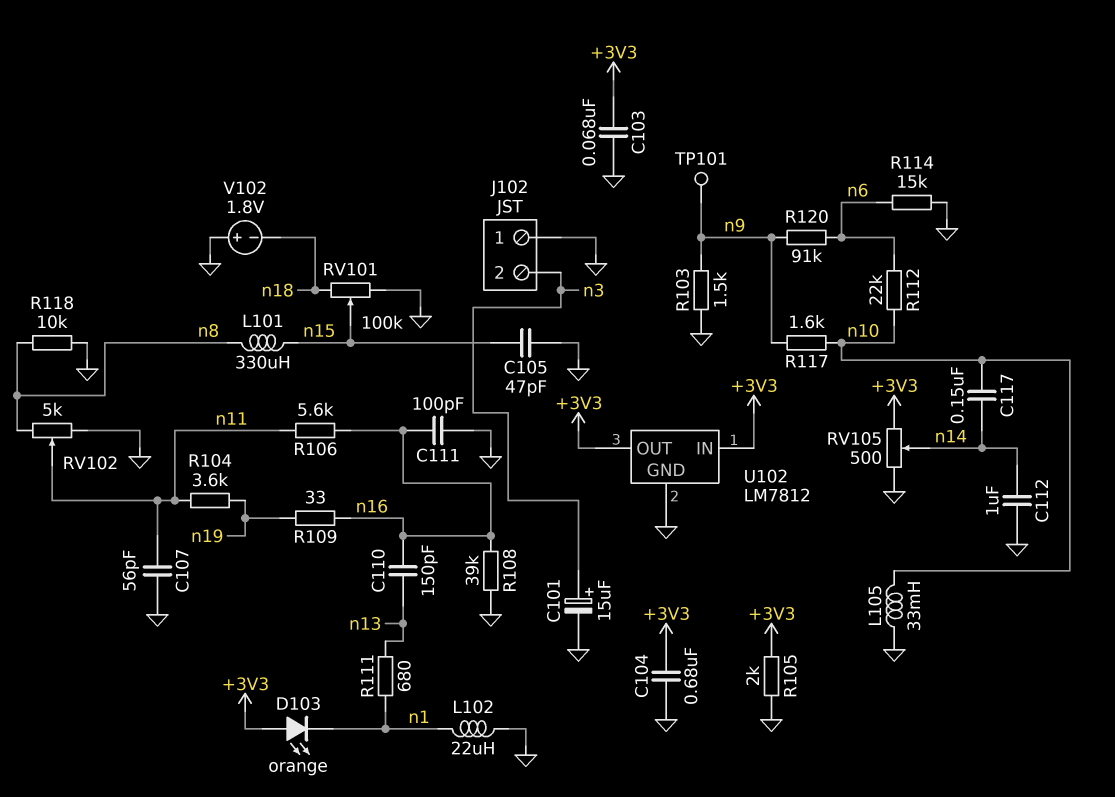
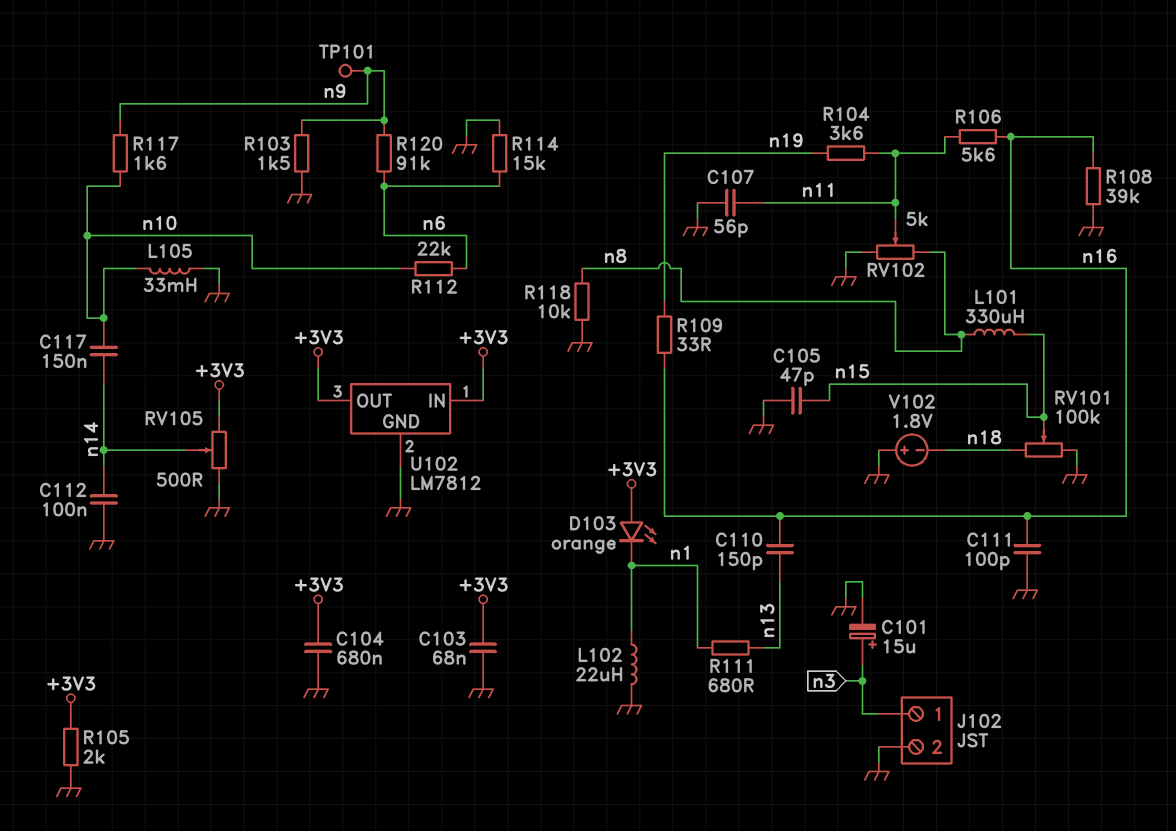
C112: 1uF (GND, n14) -> 100nF (GND, n14)
J102 pin 1: GND -> n3
J102 pin 2: n3 -> GND

